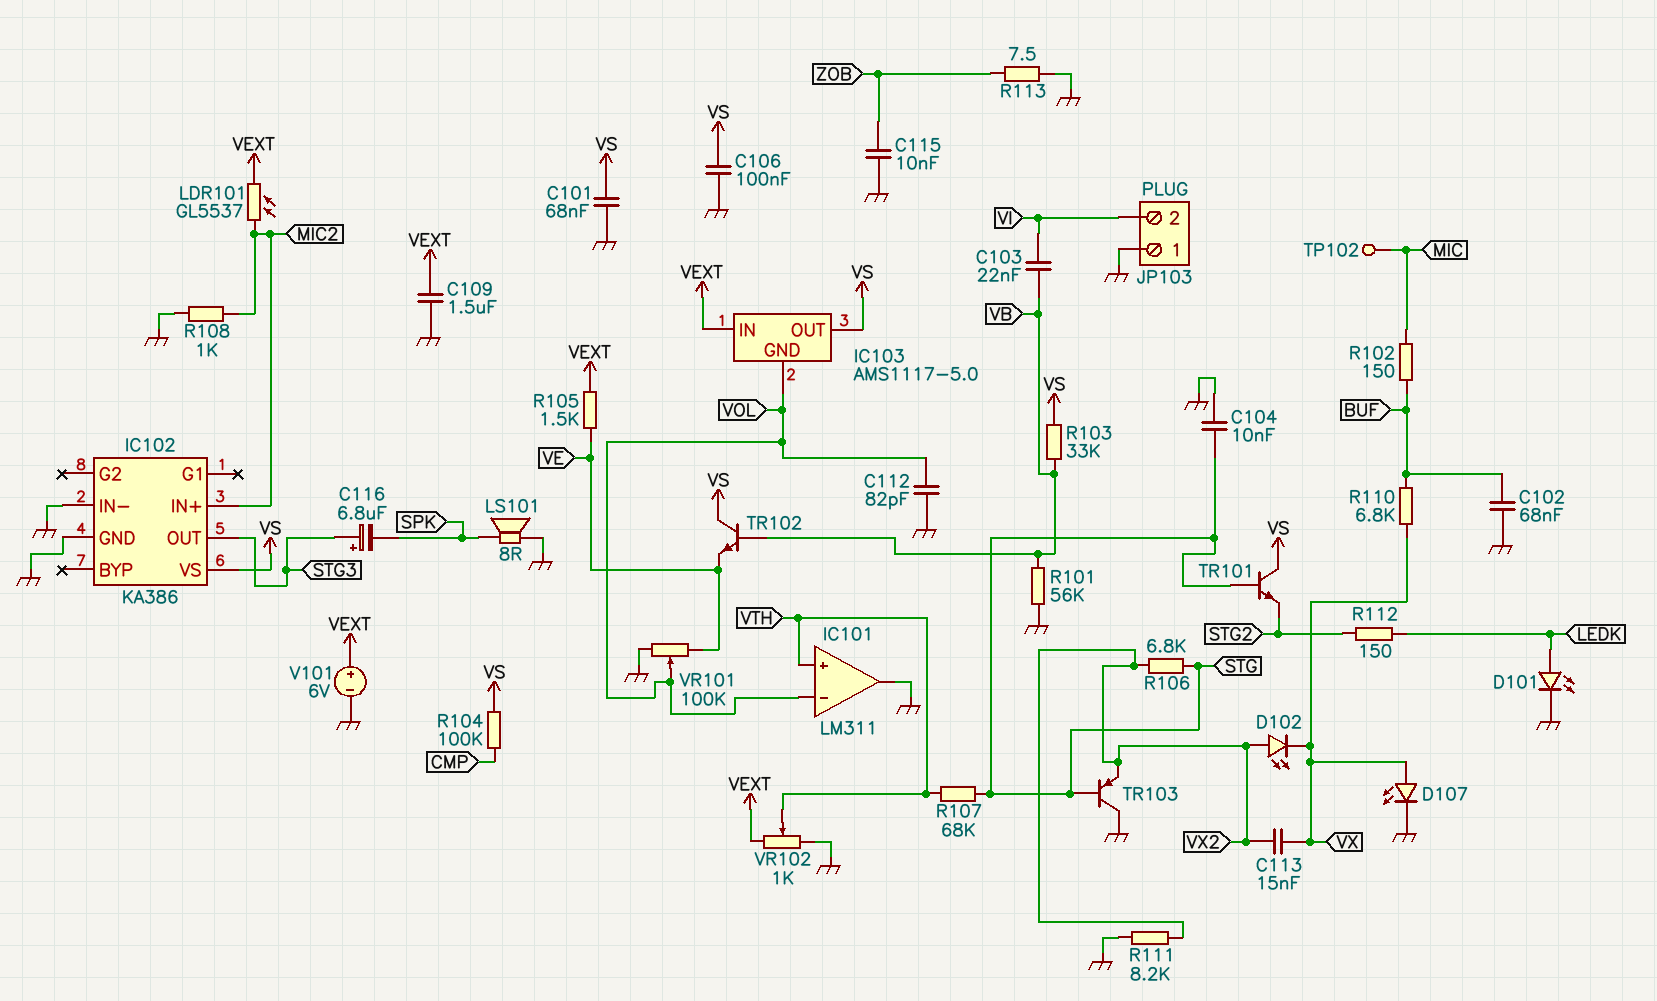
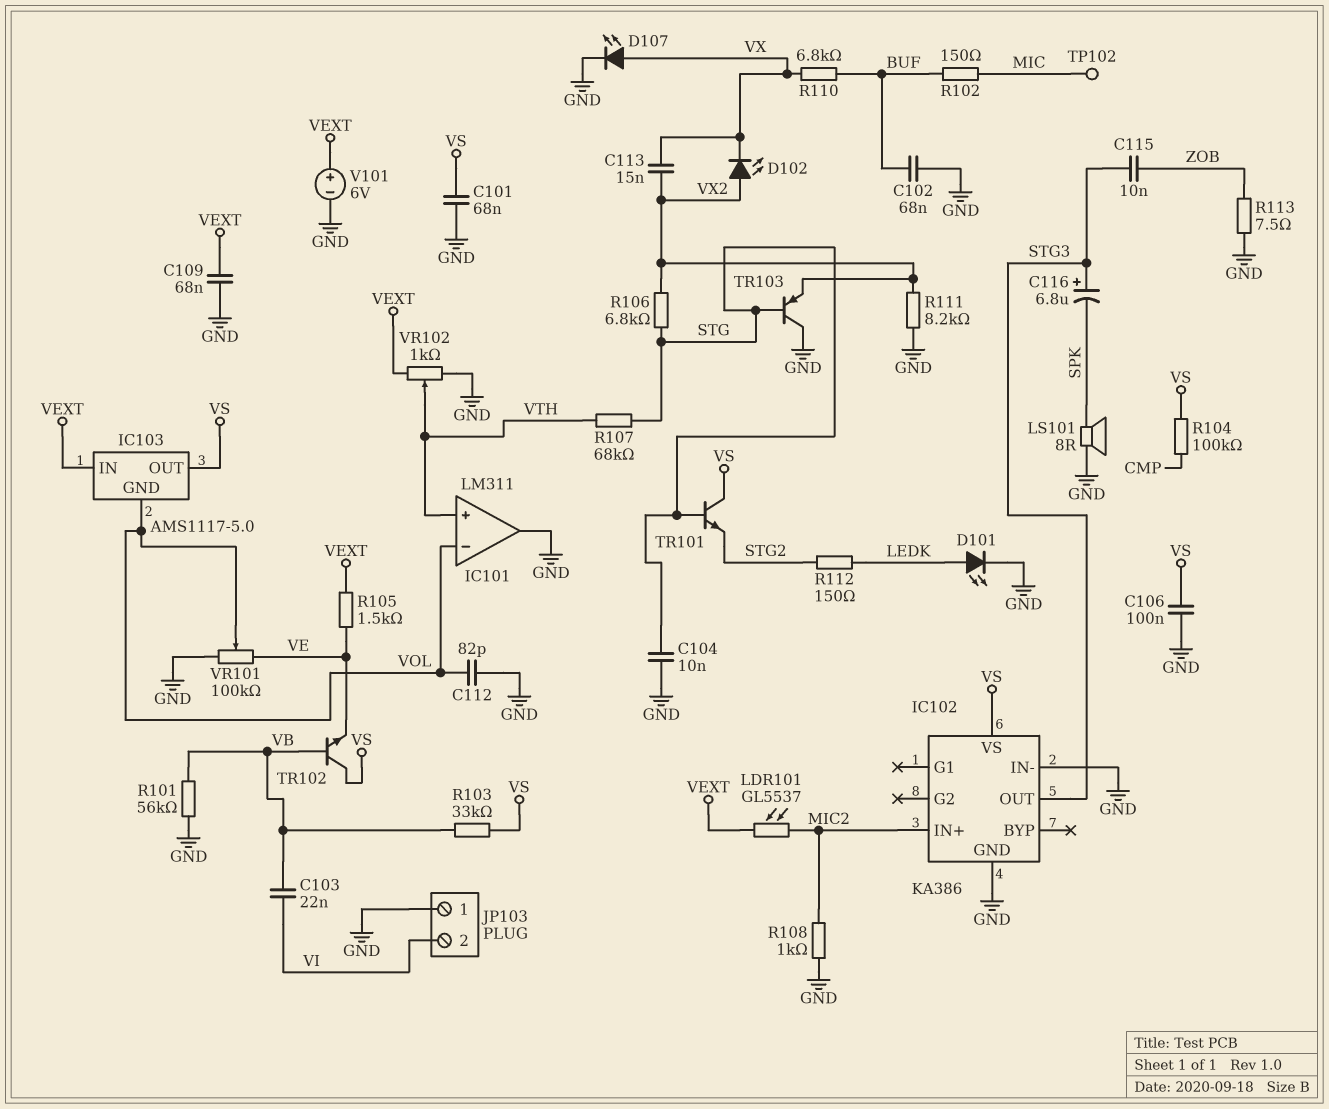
C109: 1.5uF (GND, VEXT) -> 68nF (GND, VEXT)
C115: 10nF (GND, ZOB) -> 10nF (STG3, ZOB)

